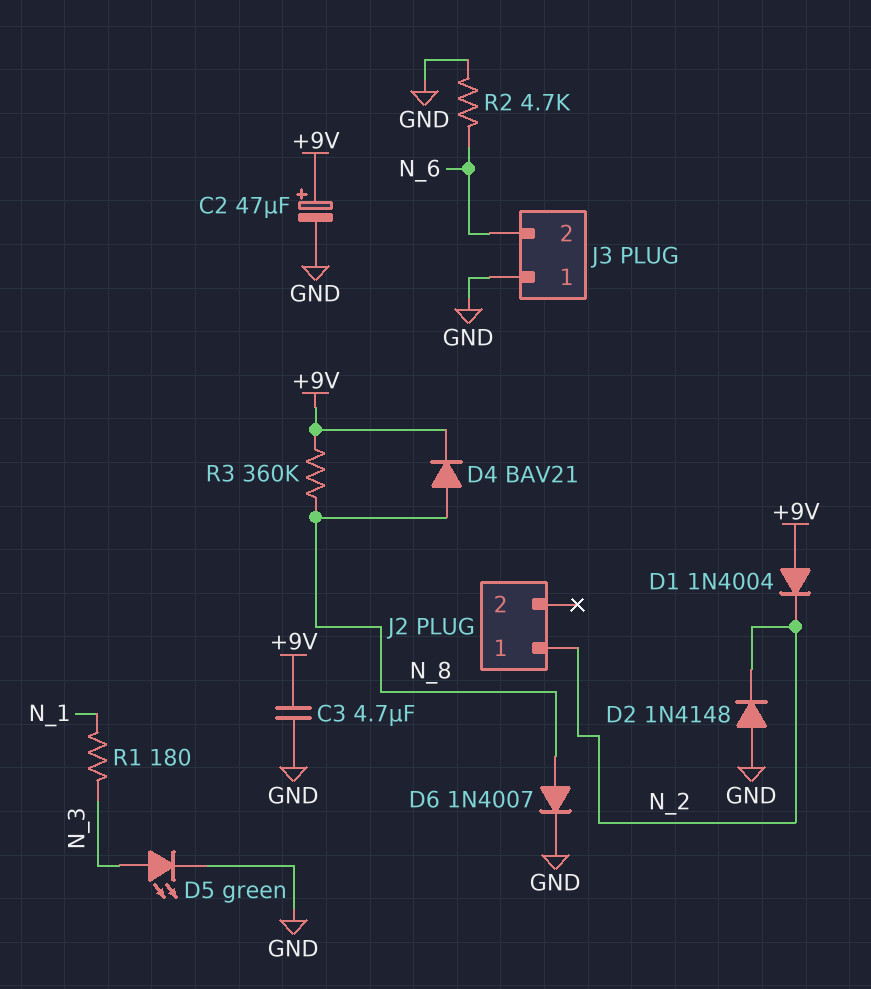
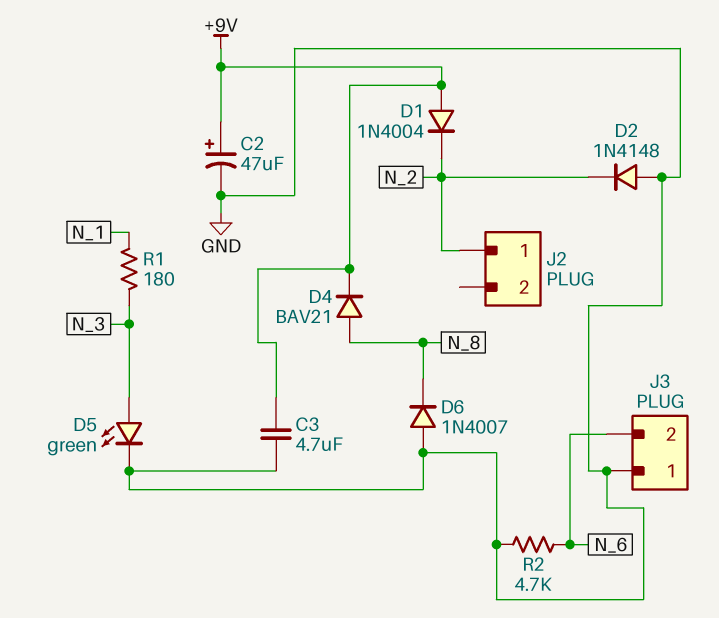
D6: diode 1N4007 (A N_8, K GND) -> diode 1N4007 (A GND, K N_8)
R3: 360k (+9V, N_8) -> none

